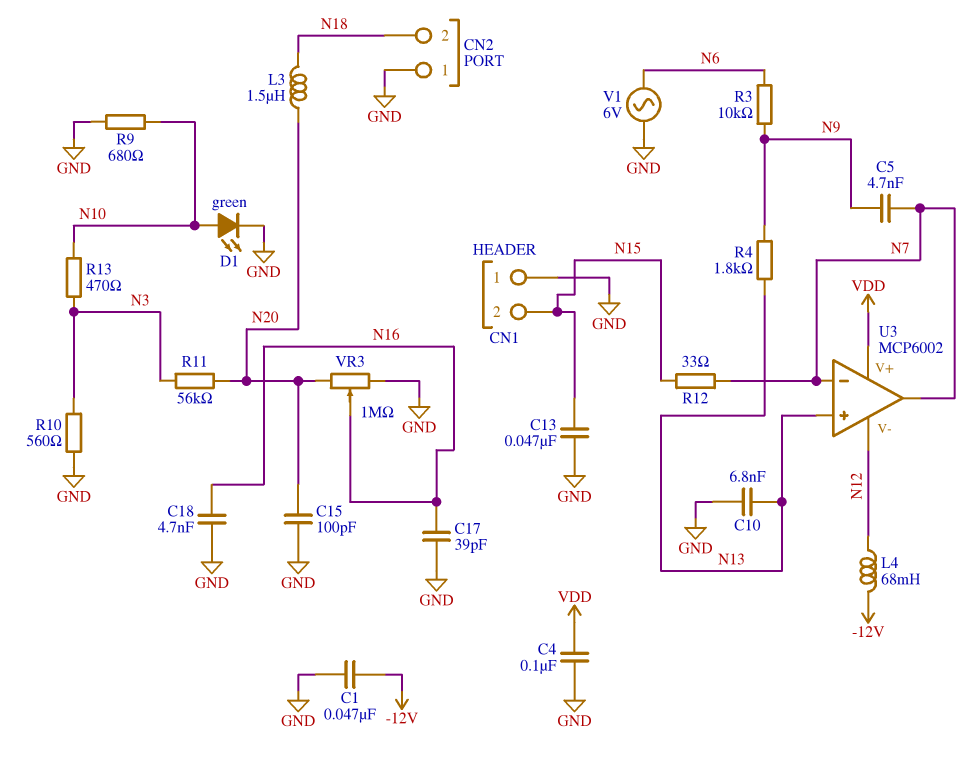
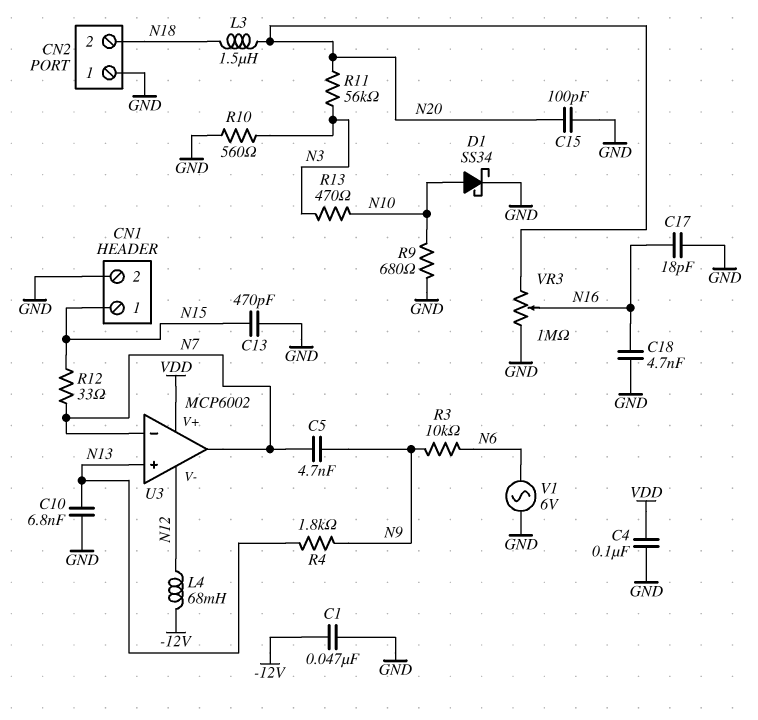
C13: 47nF (GND, N15) -> 470pF (GND, N15)
C17: 39pF (GND, N16) -> 18pF (GND, N16)
CN1 pin 1: GND -> N15
CN1 pin 2: N15 -> GND
D1: LED green (A N10, K GND) -> schottky SS34 (A N10, K GND)

